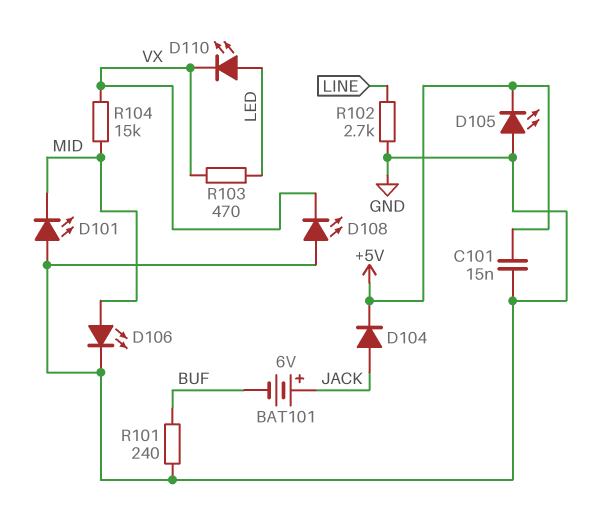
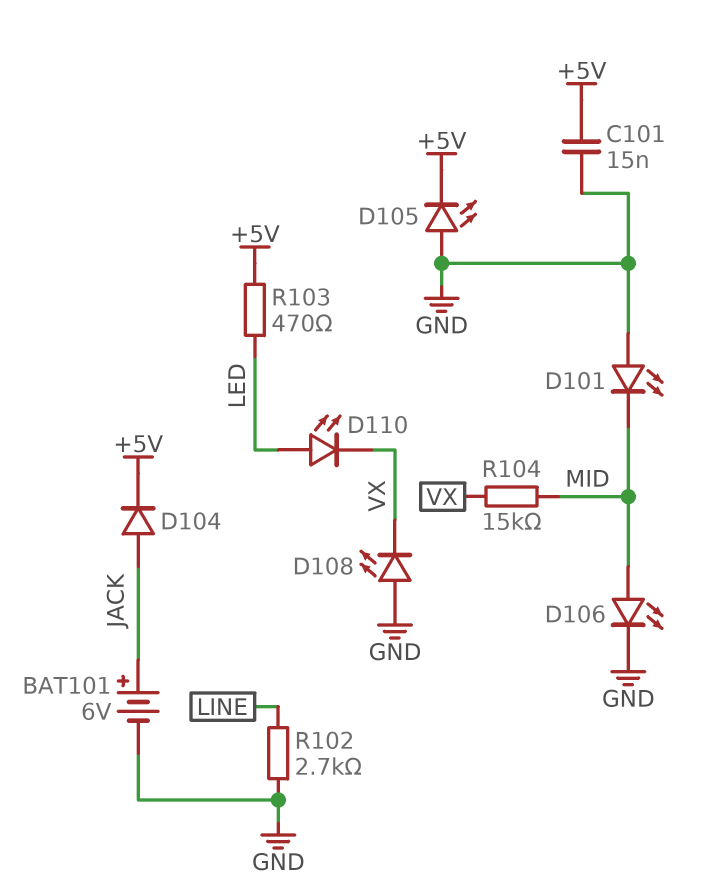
BAT101: 6V (plus JACK, minus BUF) -> 6V (plus JACK, minus GND)
R101: 240 (BUF, GND) -> none
R103: 470 (LED, VX) -> 470 (+5V, LED)

